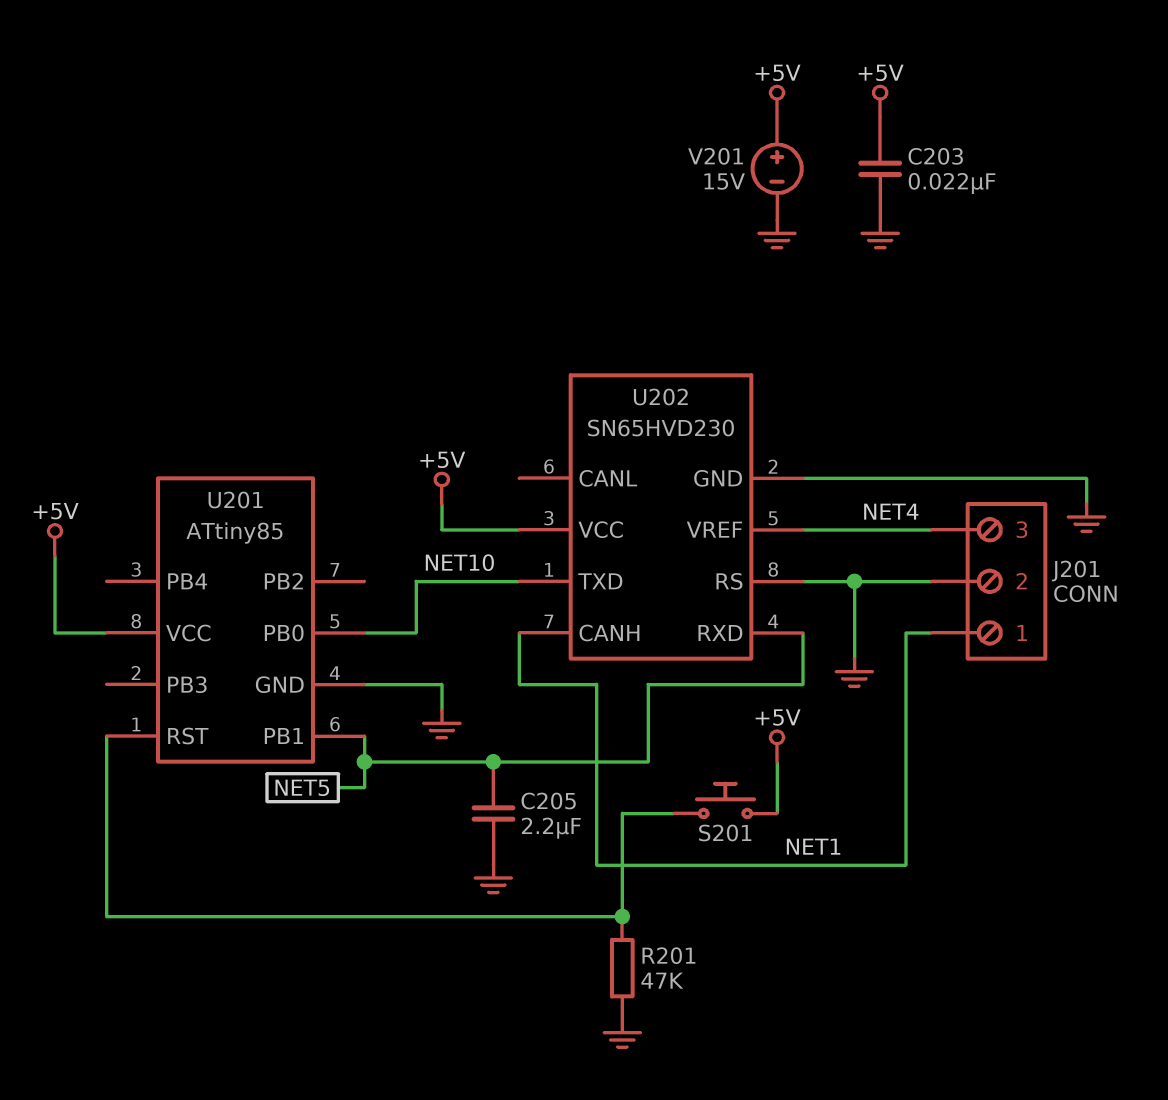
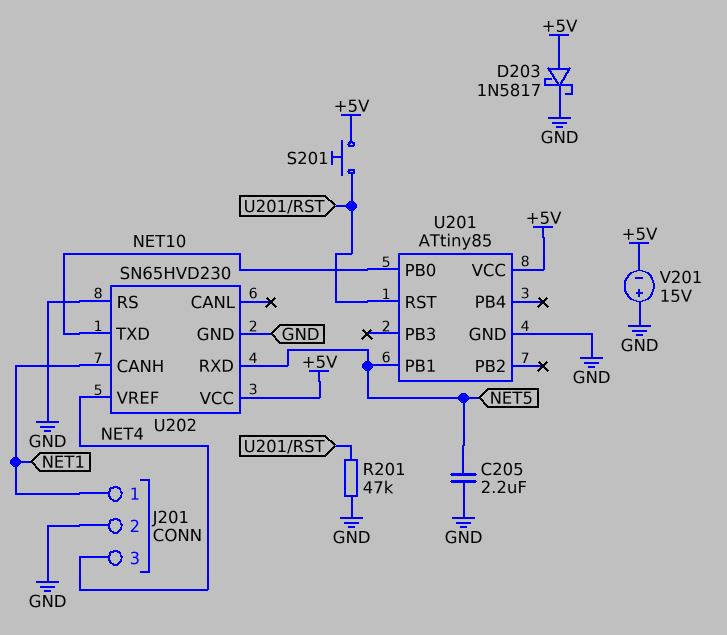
C203: 22nF (+5V, GND) -> none
D203: none -> schottky 1N5817 (A +5V, K GND)
V201: 15V (plus +5V, minus GND) -> 15V (plus GND, minus +5V)

